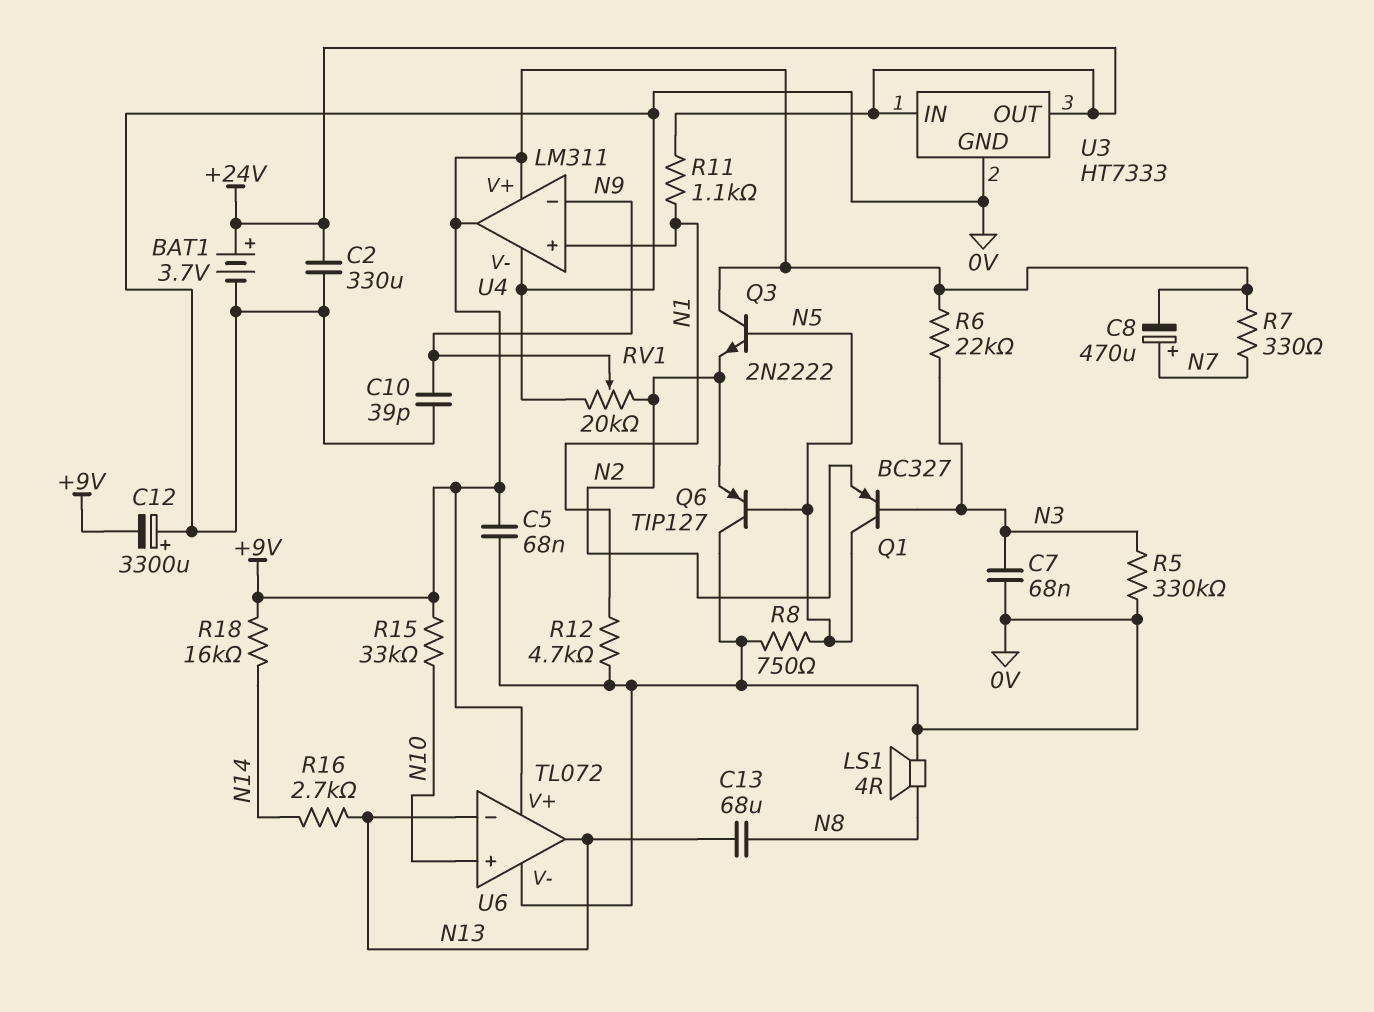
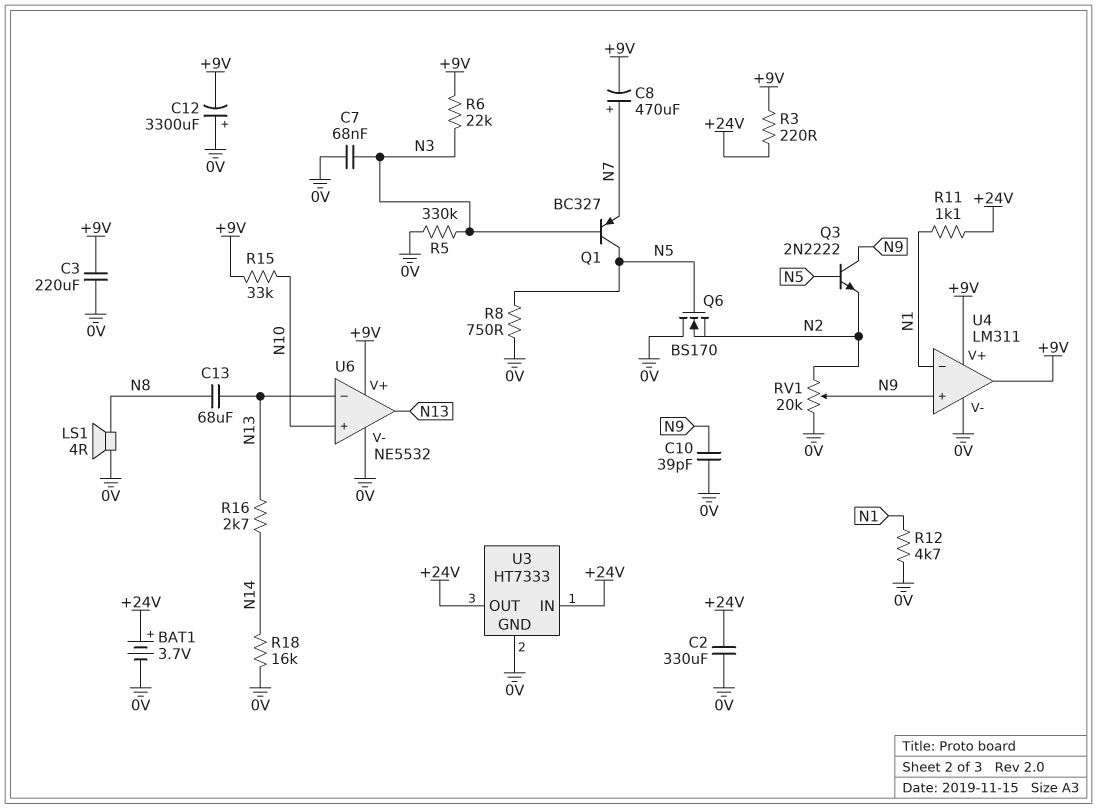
C3: none -> 220uF (+9V, 0V)
C5: 68nF (+9V, 0V) -> none
Q1: PNP BC327 (B N3, C N5, E N2) -> PNP BC327 (B N3, C N5, E N7)
Q3: NPN 2N2222 (B N5, C +9V, E N2) -> NPN 2N2222 (B N5, C N9, E N2)
Q6: PNP TIP127 (B N5, C 0V, E N2) -> NMOS BS170 (G N5, D 0V, S N2)
R3: none -> 220 (+9V, +24V)
R7: 330 (+9V, N7) -> none
R18: 16k (+9V, N14) -> 16k (0V, N14)
U4 pin in+: N1 -> N9
U4 pin in-: N9 -> N1
U6: TL072 -> NE5532

